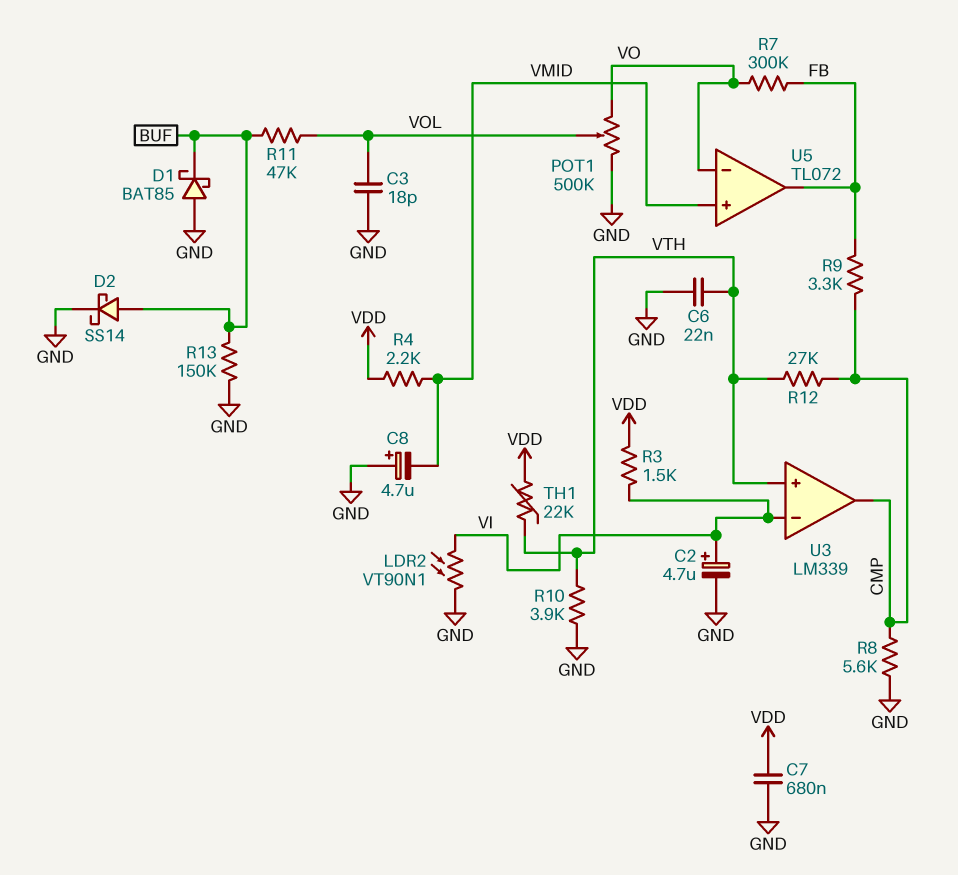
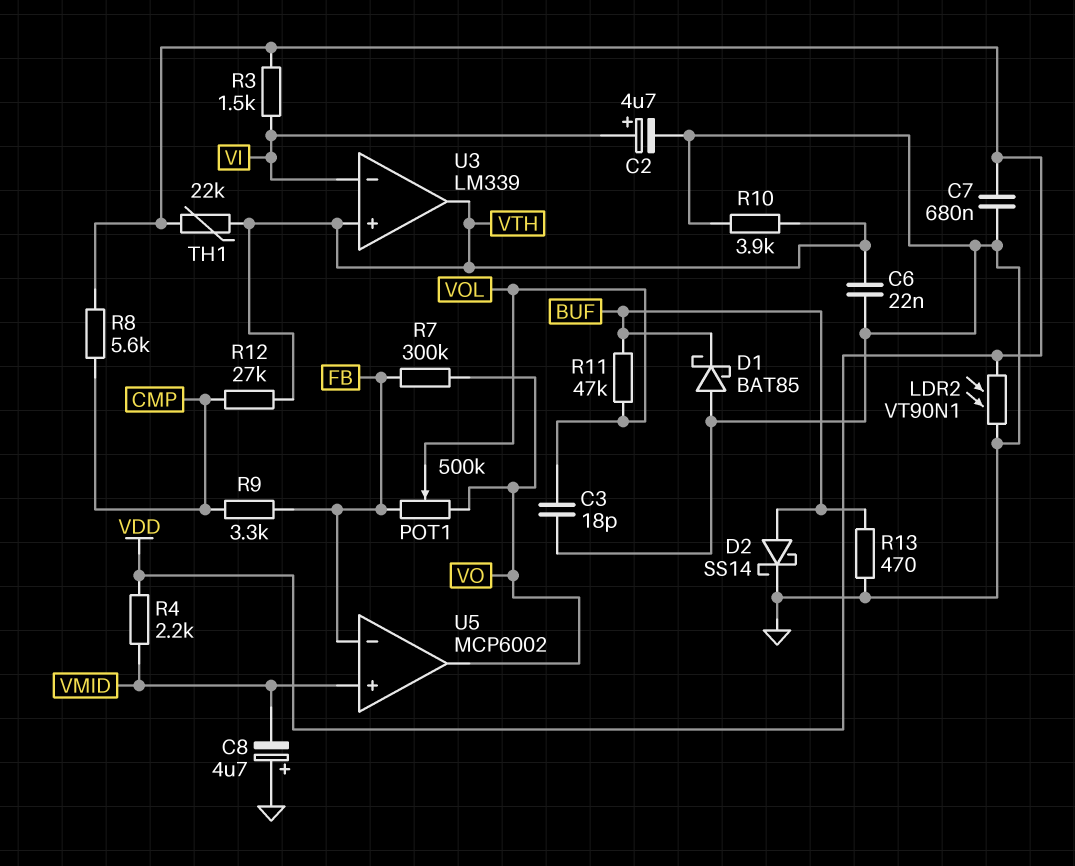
LDR2: VT90N1 (GND, VI) -> VT90N1 (GND, VDD)
POT1: 500k (GND, VO, wiper VOL) -> 500k (FB, VO, wiper VOL)
R8: 5.6k (CMP, GND) -> 5.6k (CMP, VDD)
R13: 150k (BUF, GND) -> 470 (BUF, GND)
U3 pin out: CMP -> VTH
U5: TL072 -> MCP6002
U5 pin in-: VO -> FB
U5 pin out: FB -> VO

